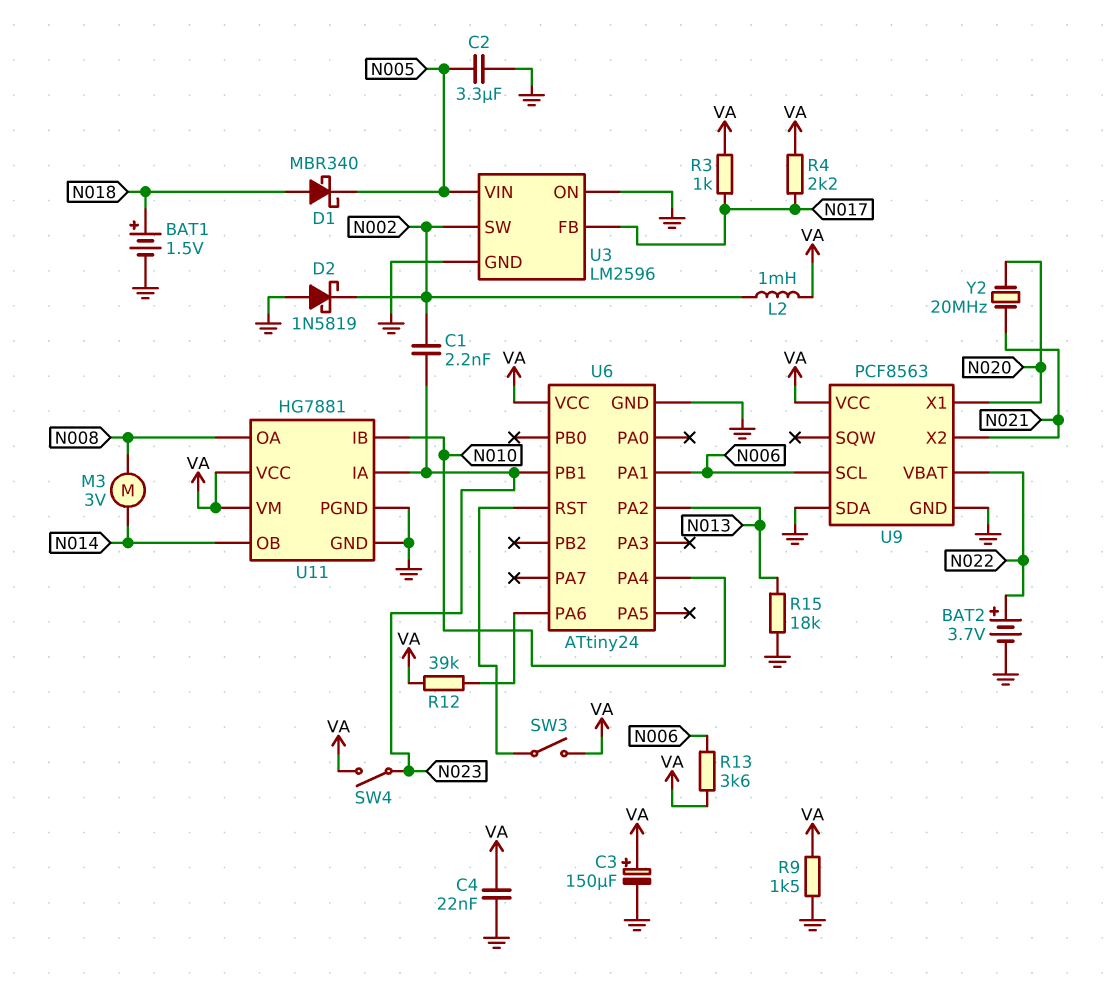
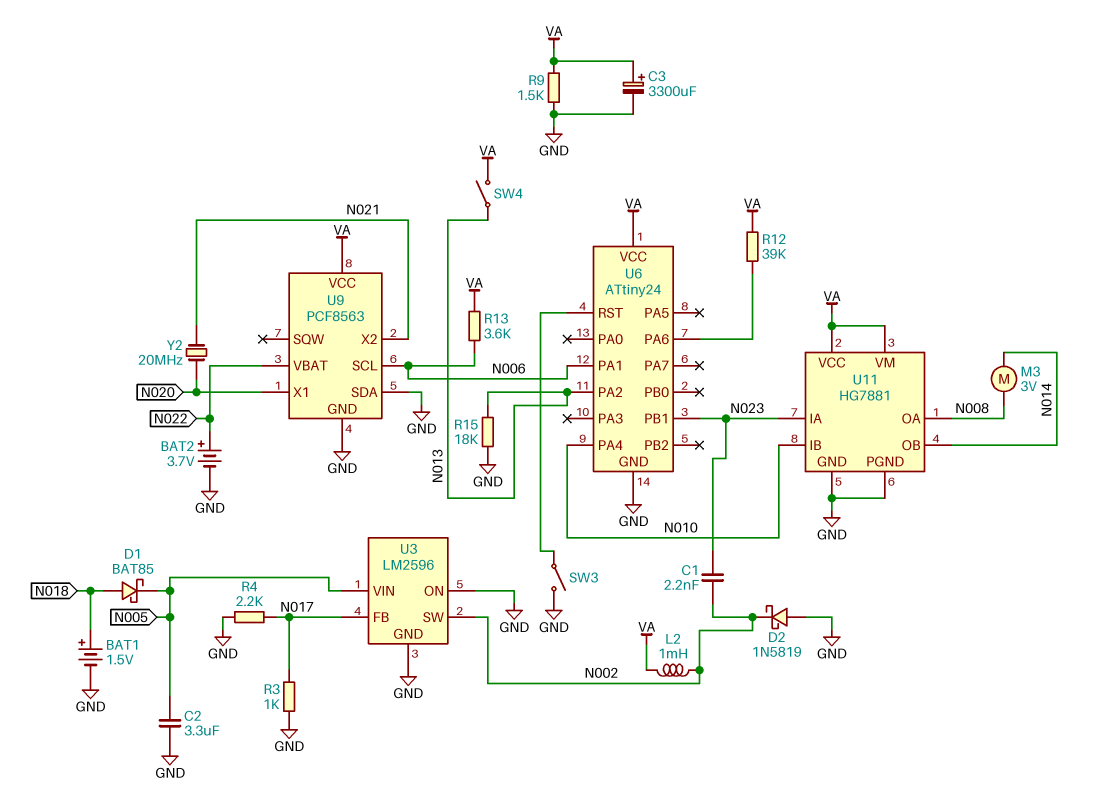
C3: 150uF (plus VA, minus GND) -> 3300uF (plus VA, minus GND)
C4: 22nF (GND, VA) -> none
D1: schottky MBR340 (A N018, K N005) -> schottky BAT85 (A N018, K N005)
R3: 1k (N017, VA) -> 1k (GND, N017)
R4: 2.2k (N017, VA) -> 2.2k (GND, N017)
SW3: switch (U6/RST, VA) -> switch (GND, U6/RST)
SW4: switch (N023, VA) -> switch (N013, VA)

